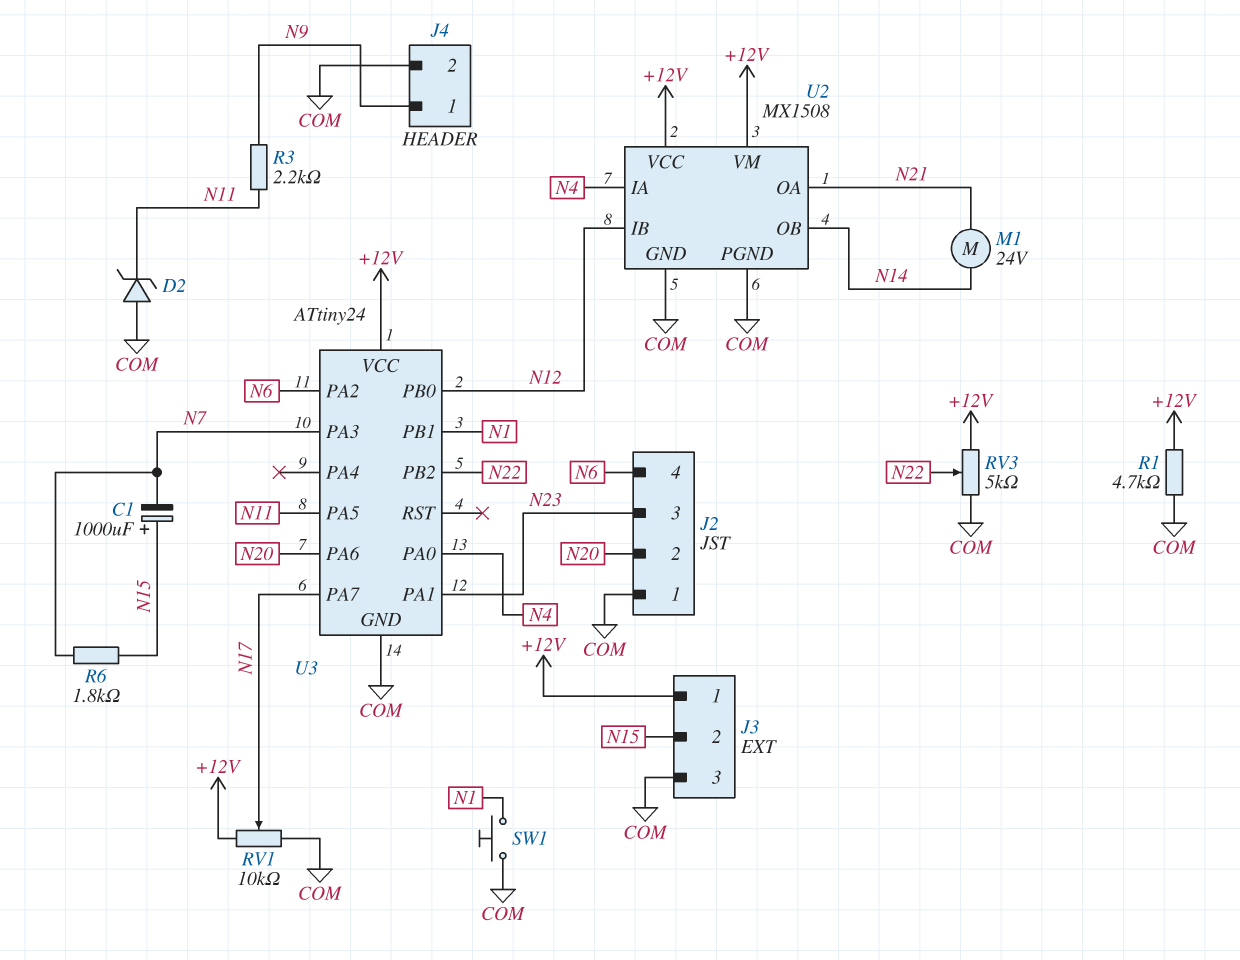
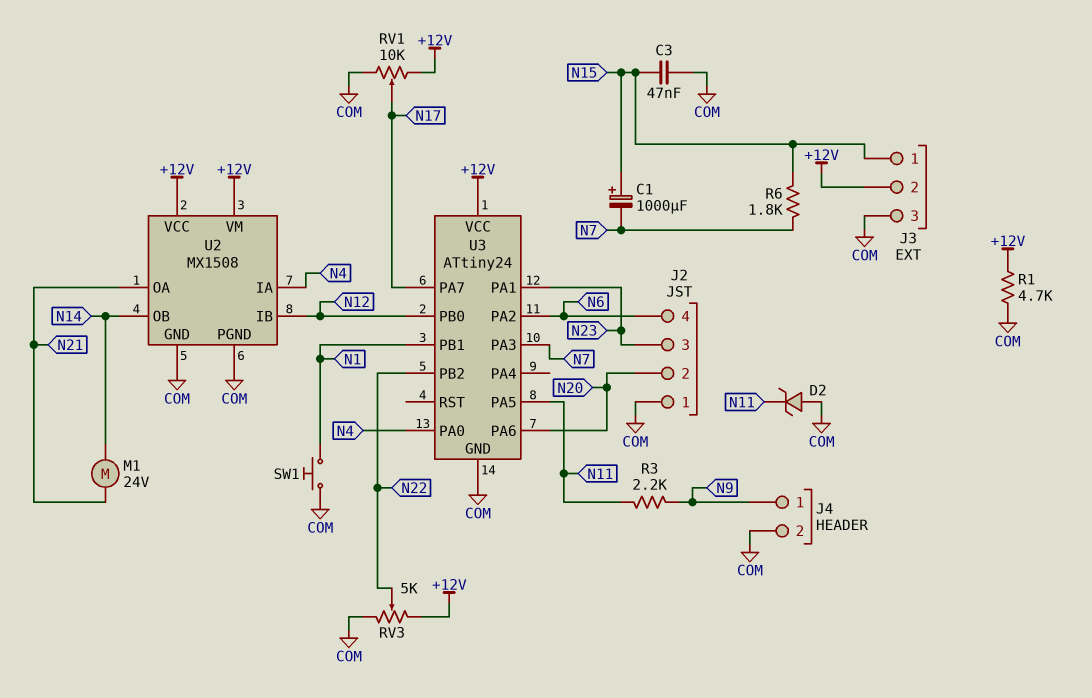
C3: none -> 47nF (COM, N15)
J3 pin 1: +12V -> N15
J3 pin 2: N15 -> +12V

